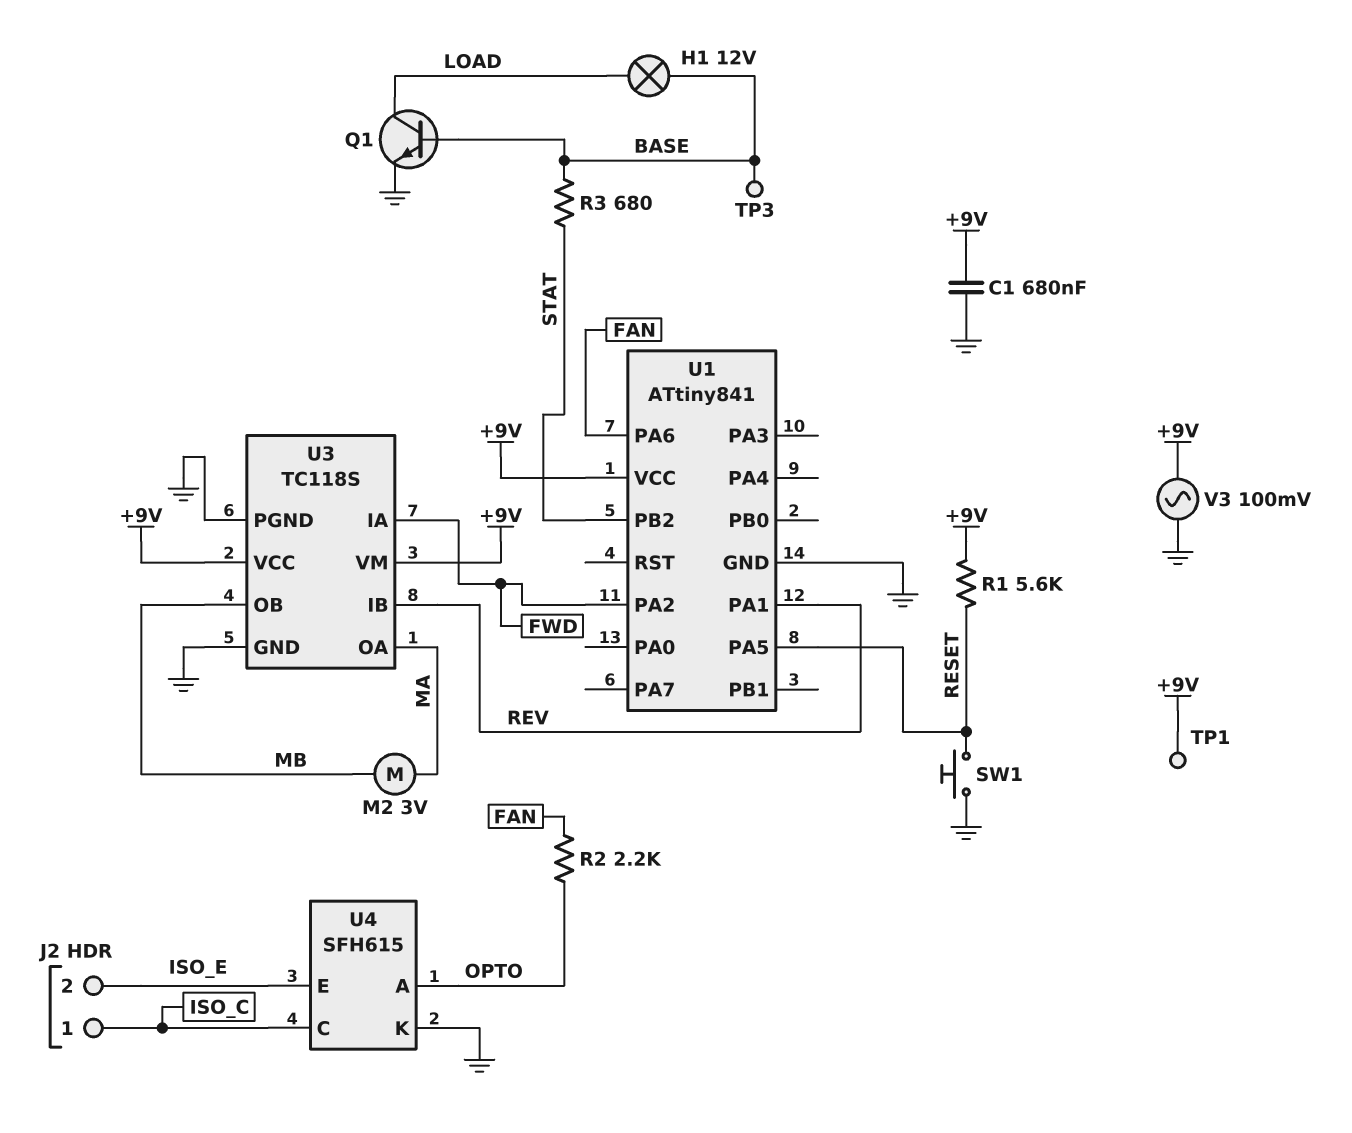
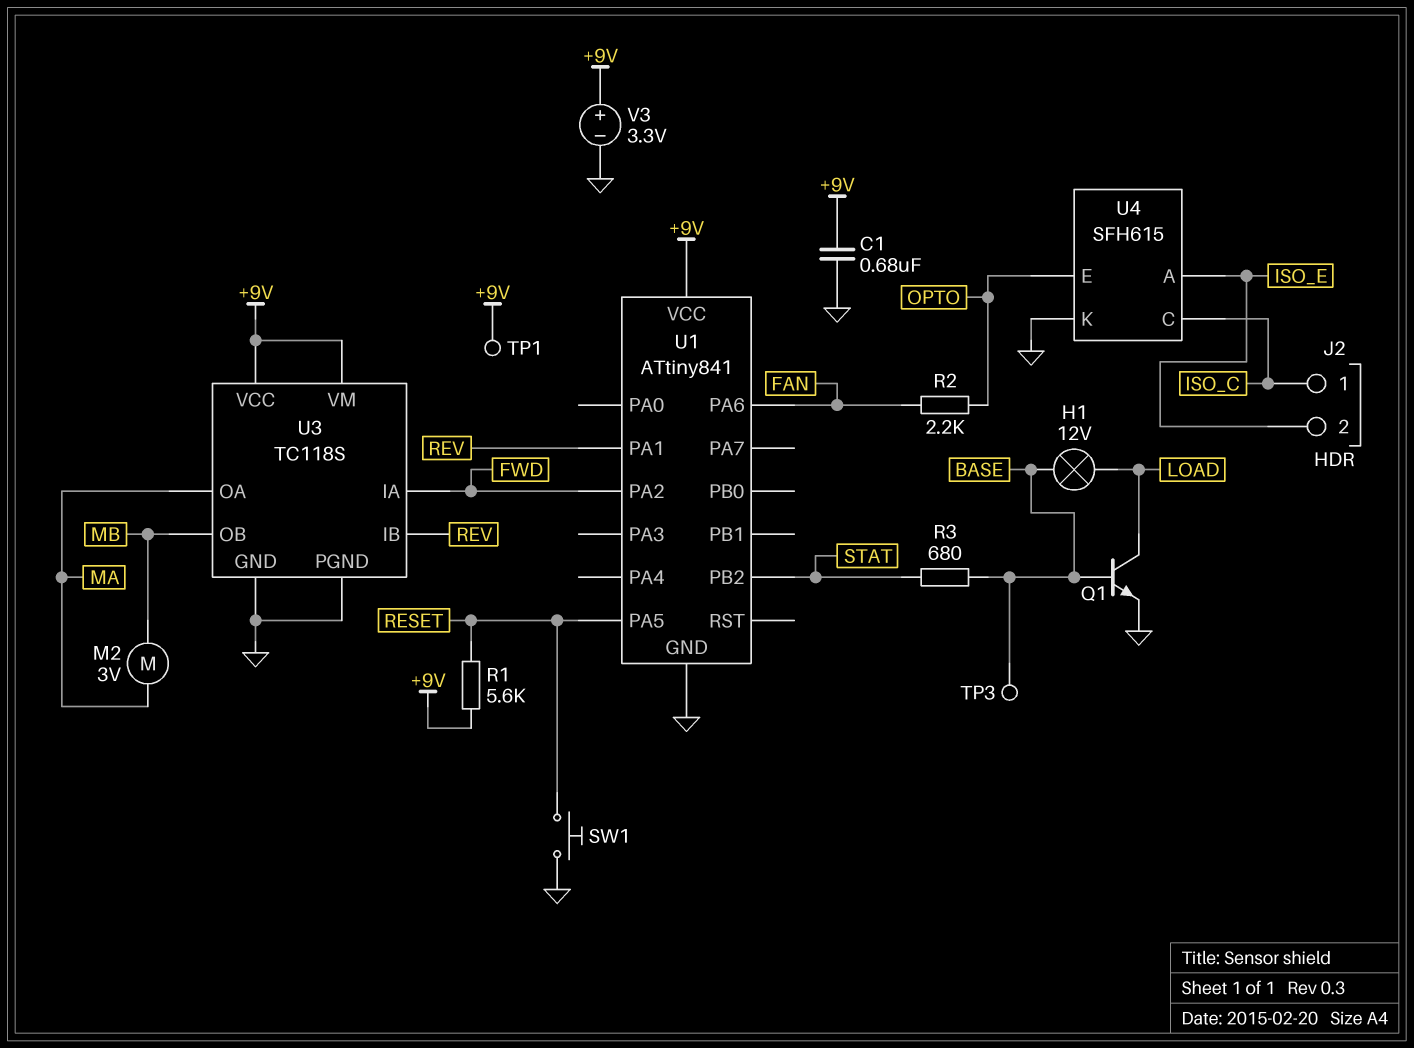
U4 pin A: OPTO -> ISO_E
U4 pin E: ISO_E -> OPTO
V3: AC 100mV (+9V, GND) -> 3.3V (plus +9V, minus GND)

